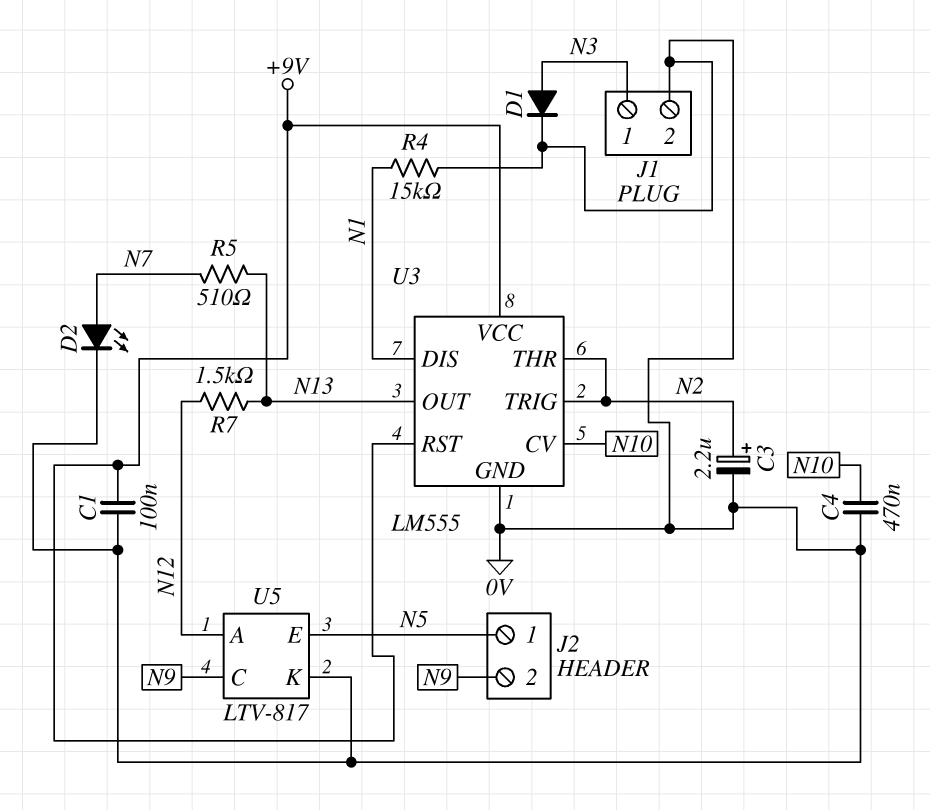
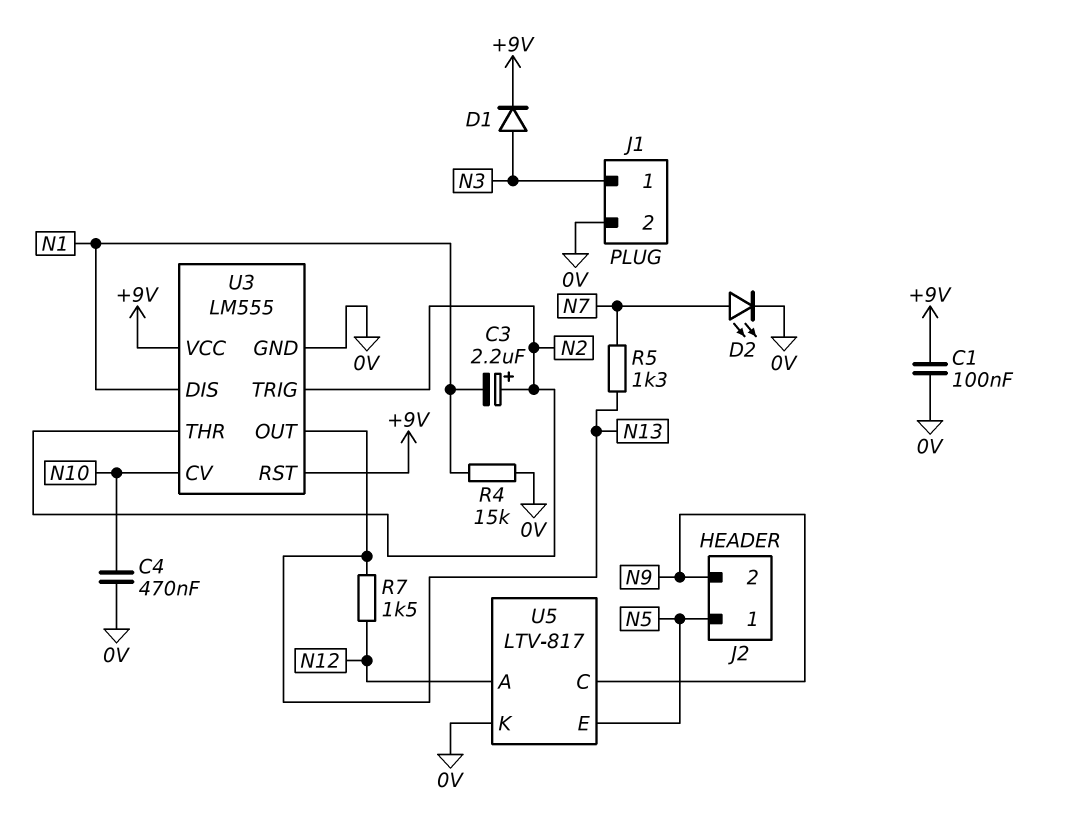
C3: 2.2uF (plus N2, minus 0V) -> 2.2uF (plus N2, minus N1)
D1: diode (A N3, K 0V) -> diode (A N3, K +9V)
R5: 510 (N7, N13) -> 1.3k (N7, N13)

